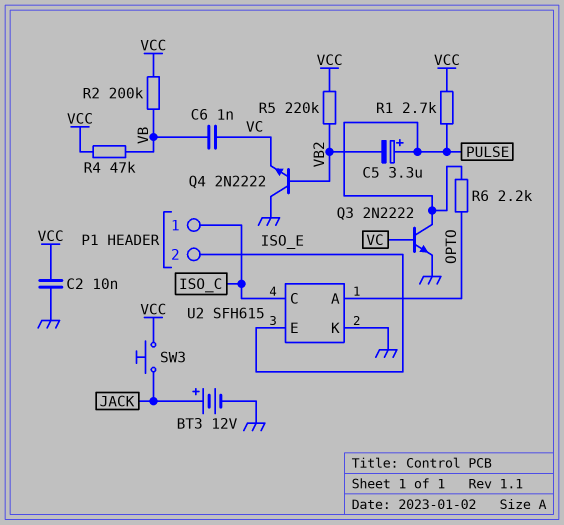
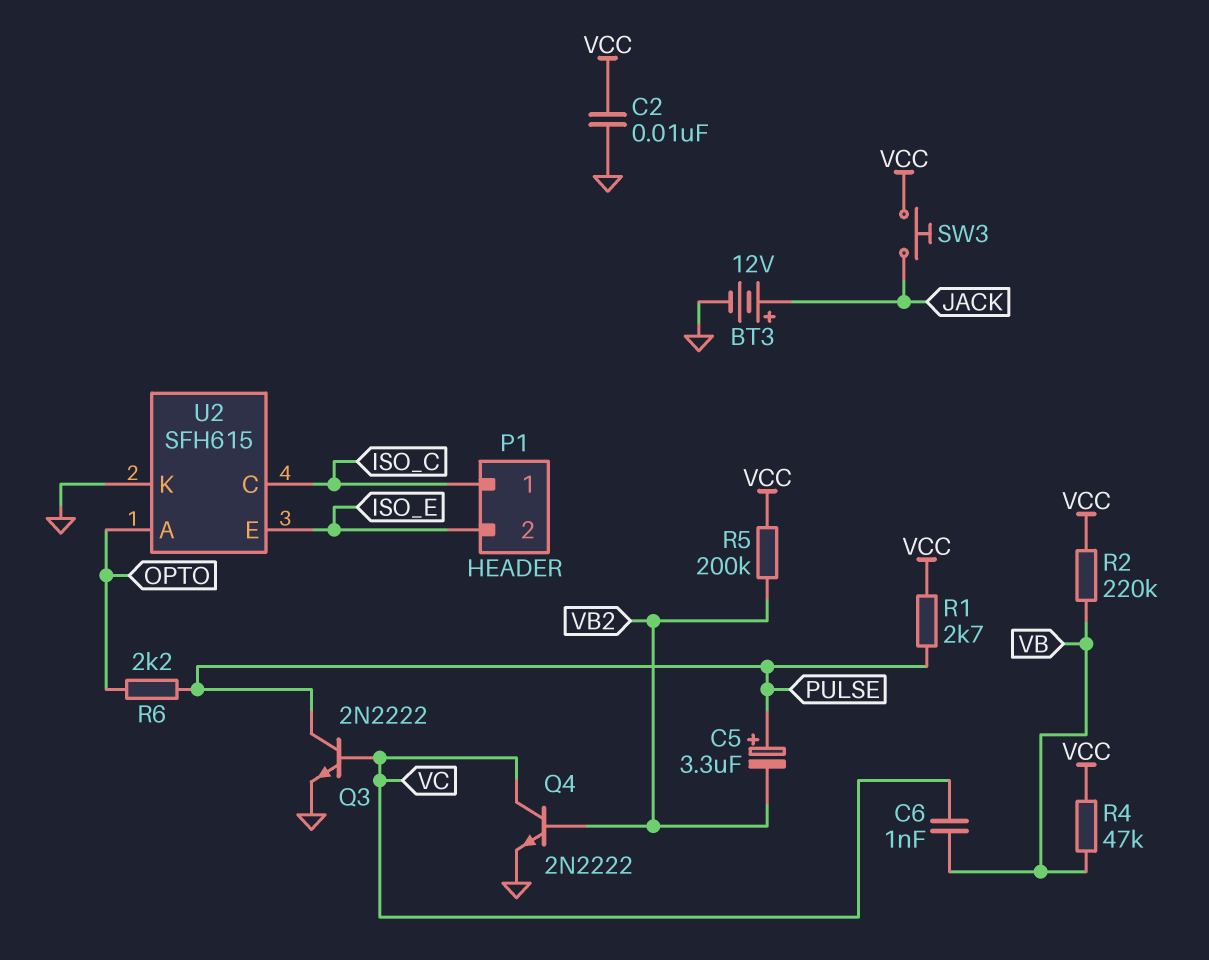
Q4: NPN 2N2222 (B VB2, C GND, E VC) -> NPN 2N2222 (B VB2, C VC, E GND)
R2: 200k (VB, VCC) -> 220k (VB, VCC)
R5: 220k (VB2, VCC) -> 200k (VB2, VCC)

